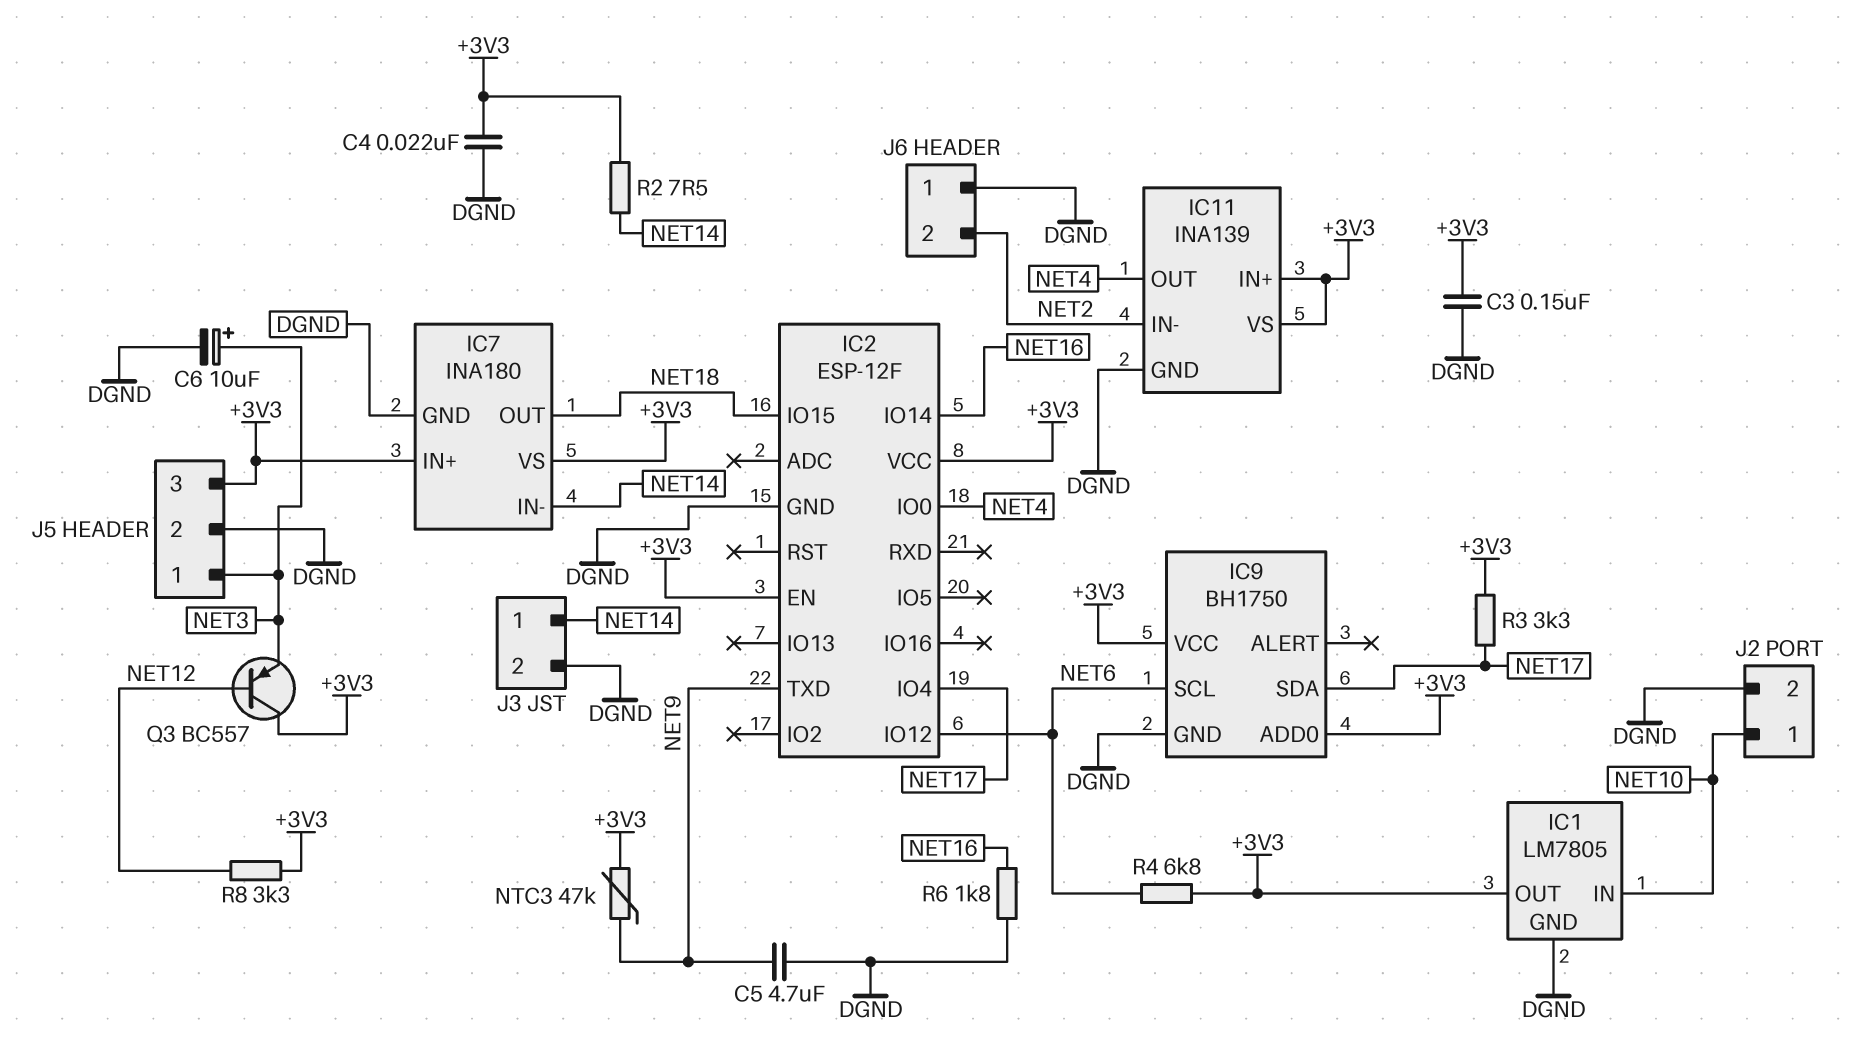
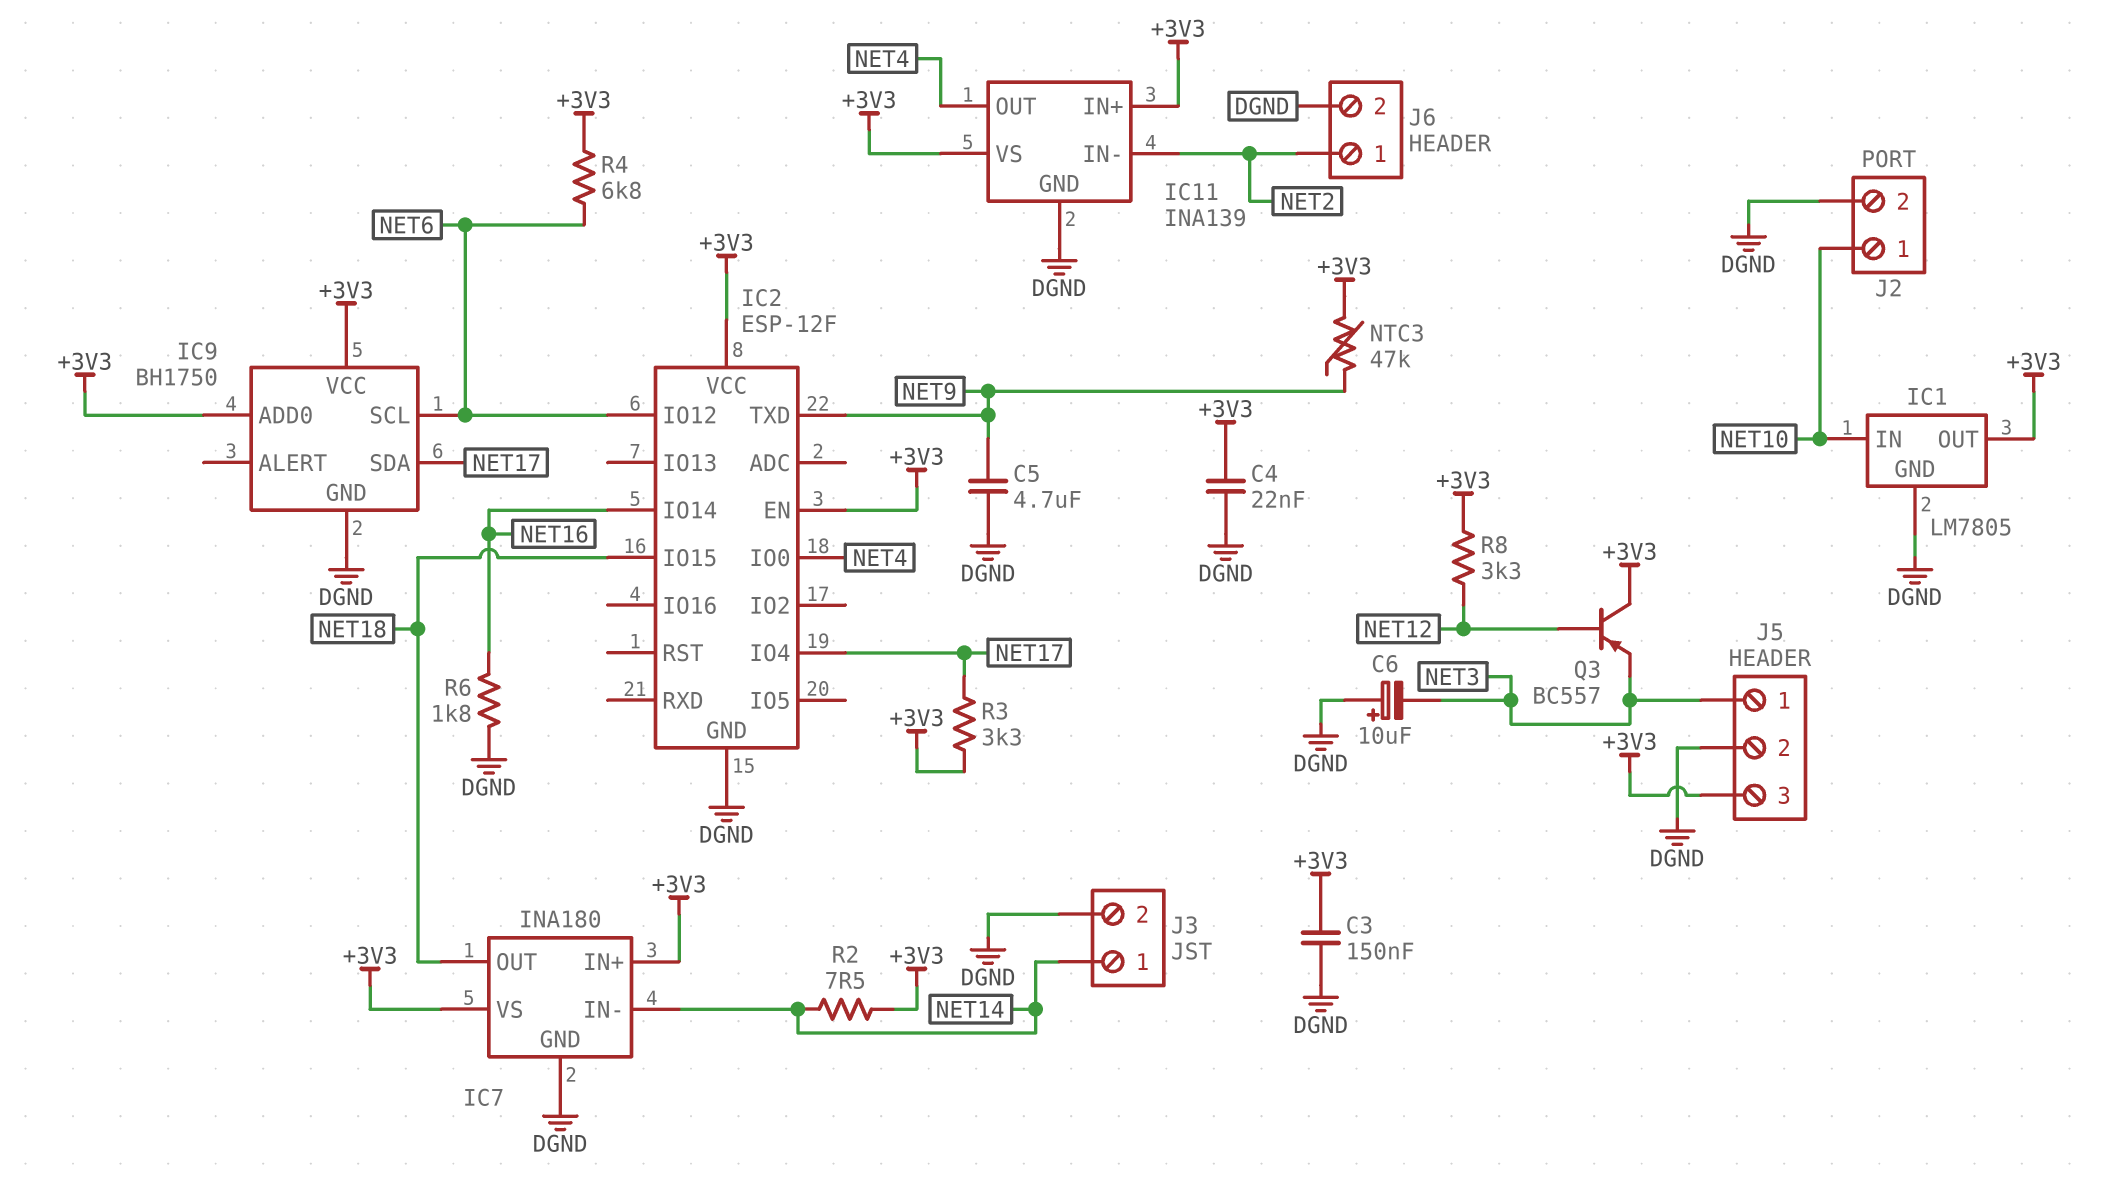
C6: 10uF (plus NET3, minus DGND) -> 10uF (plus DGND, minus NET3)
J6 pin 1: DGND -> NET2
J6 pin 2: NET2 -> DGND

